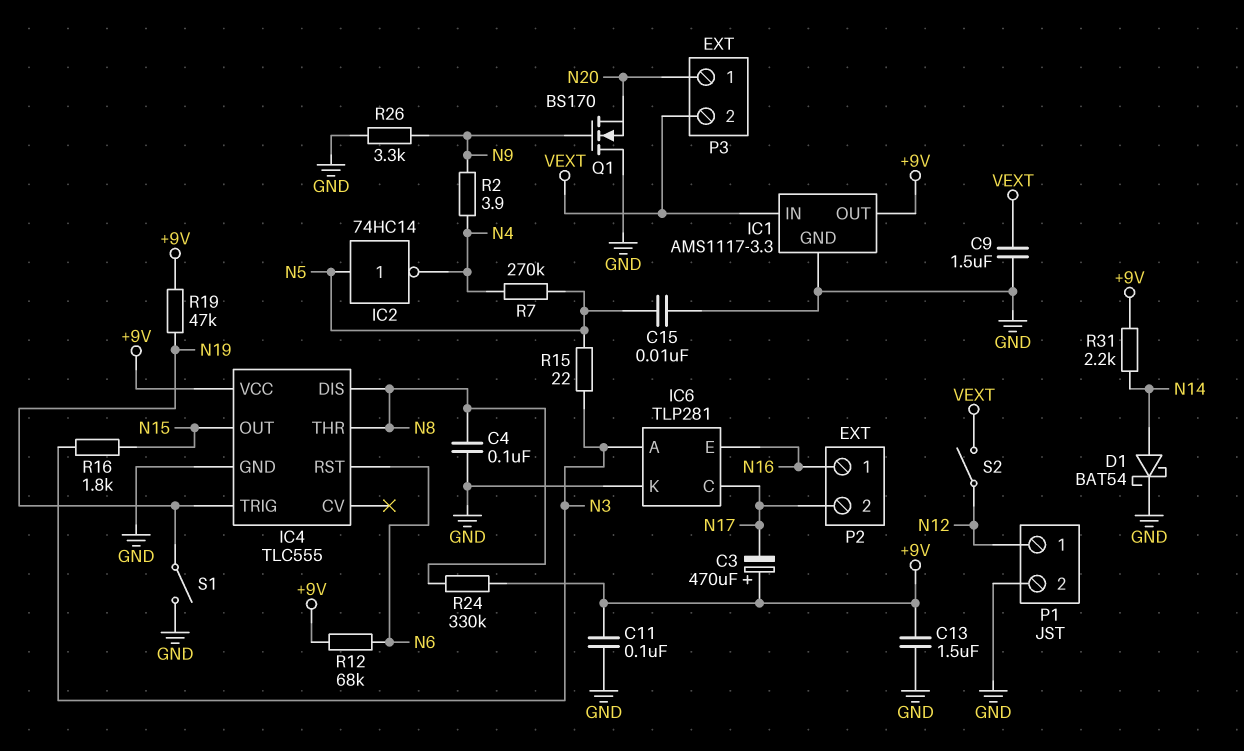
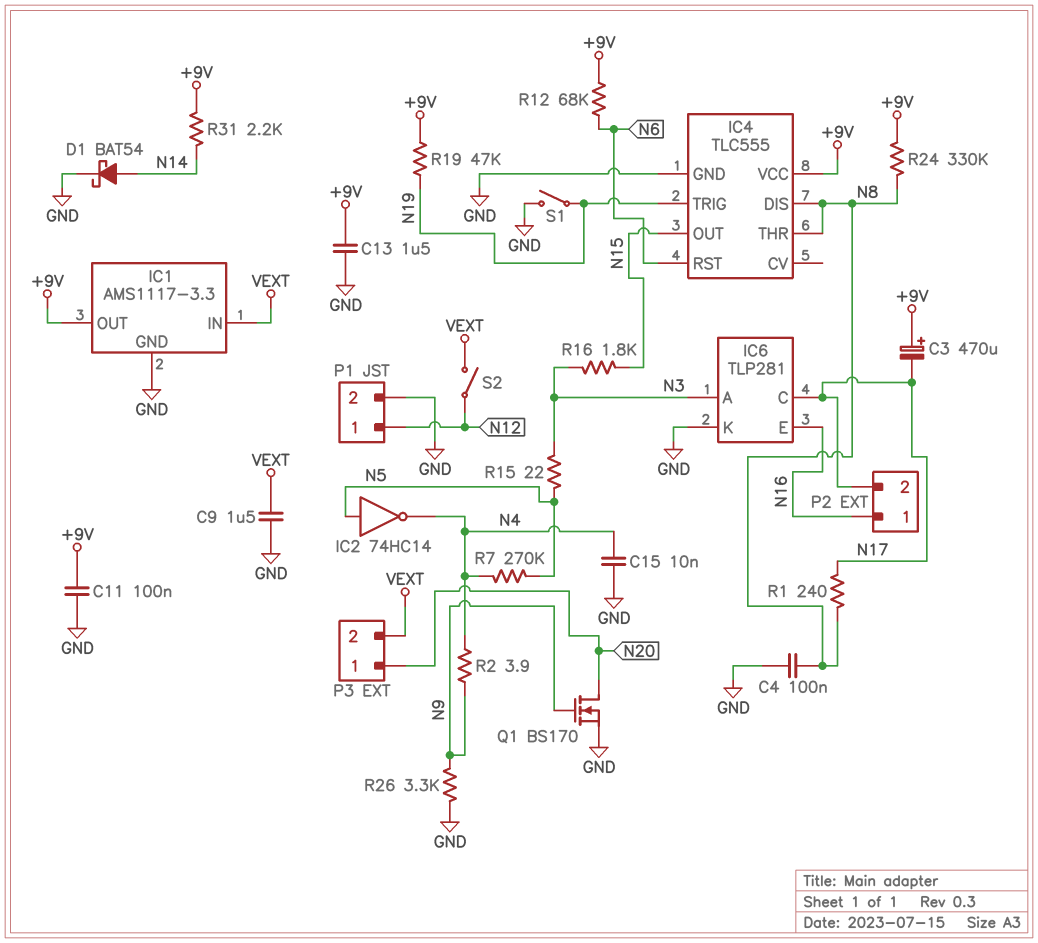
C15: 10nF (GND, N5) -> 10nF (GND, N4)
Q1: NMOS BS170 (G N9, D GND, S N20) -> NMOS BS170 (G N9, D N20, S GND)
R1: none -> 240 (N8, N17)

